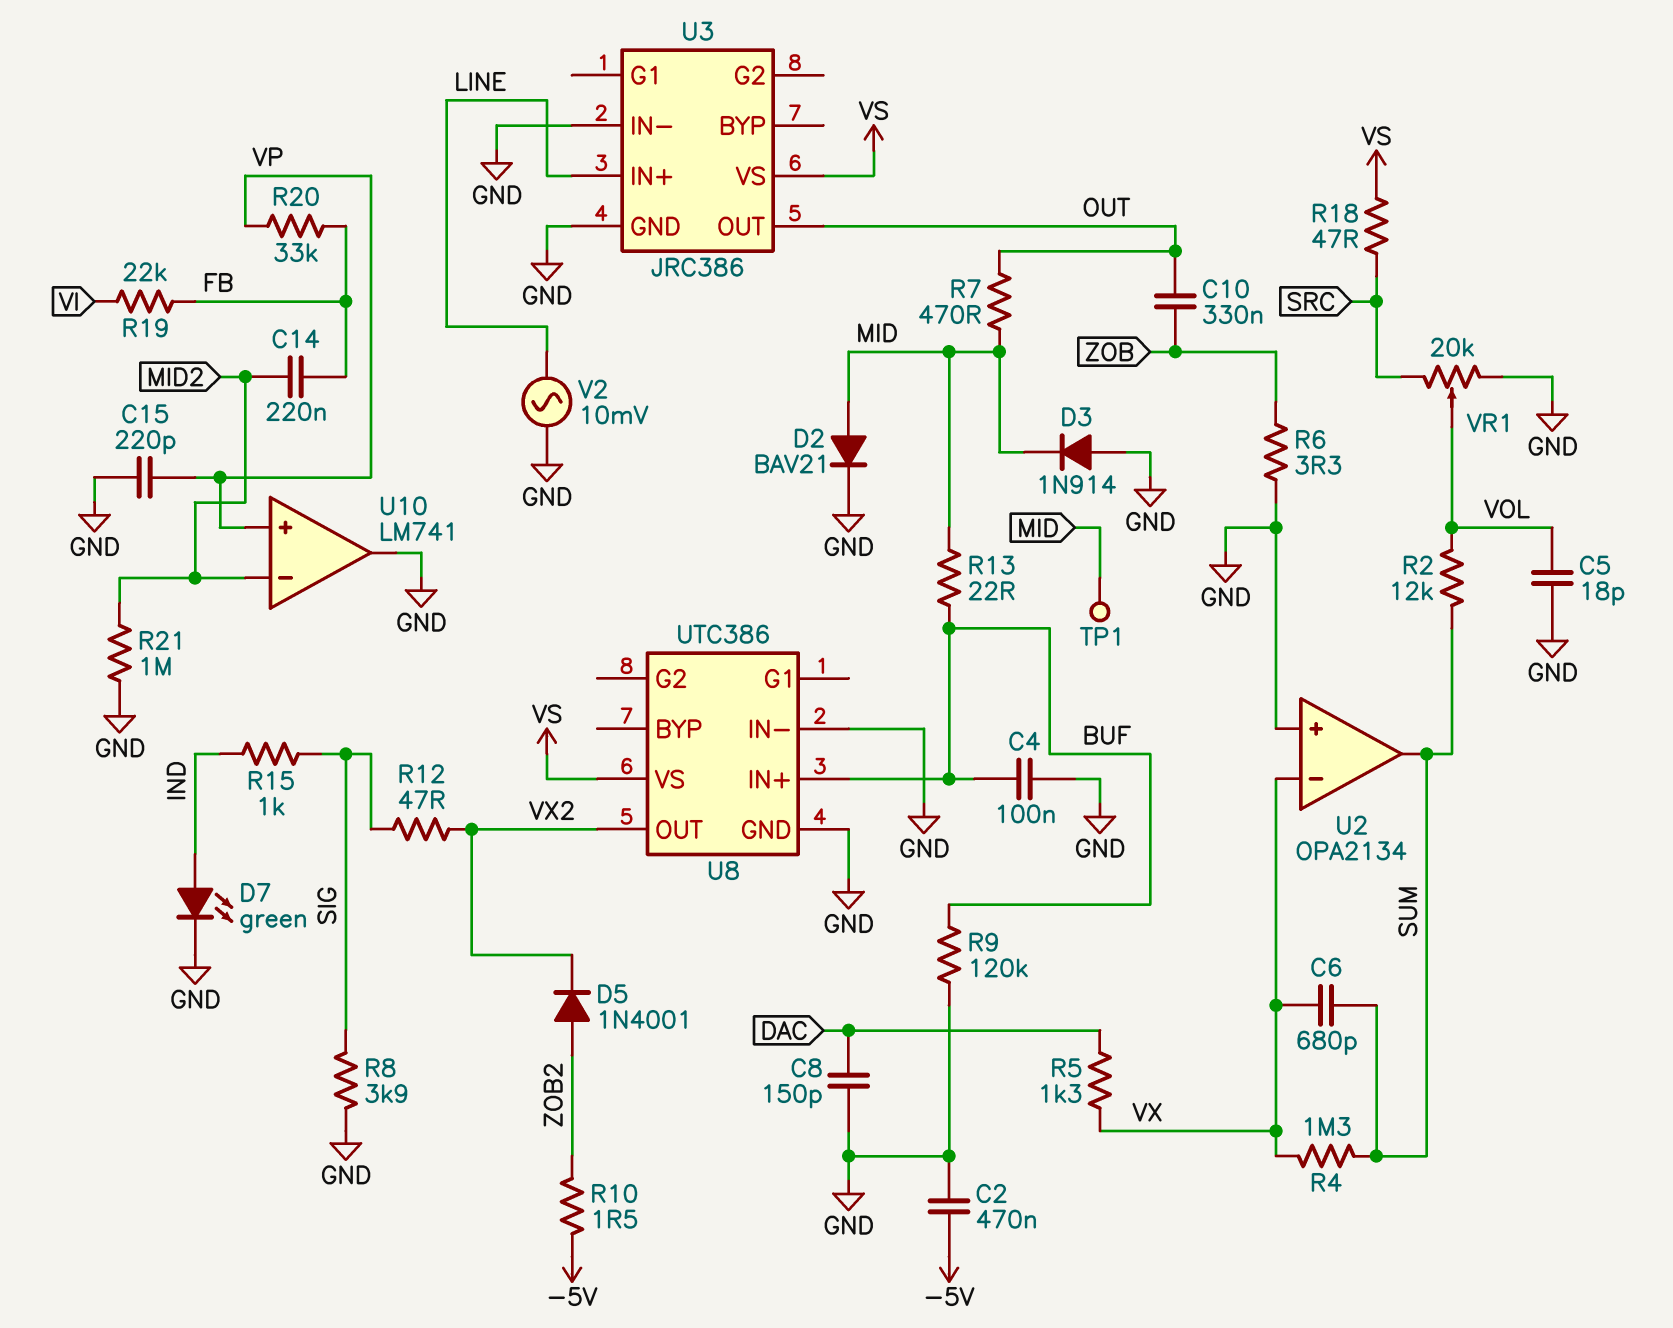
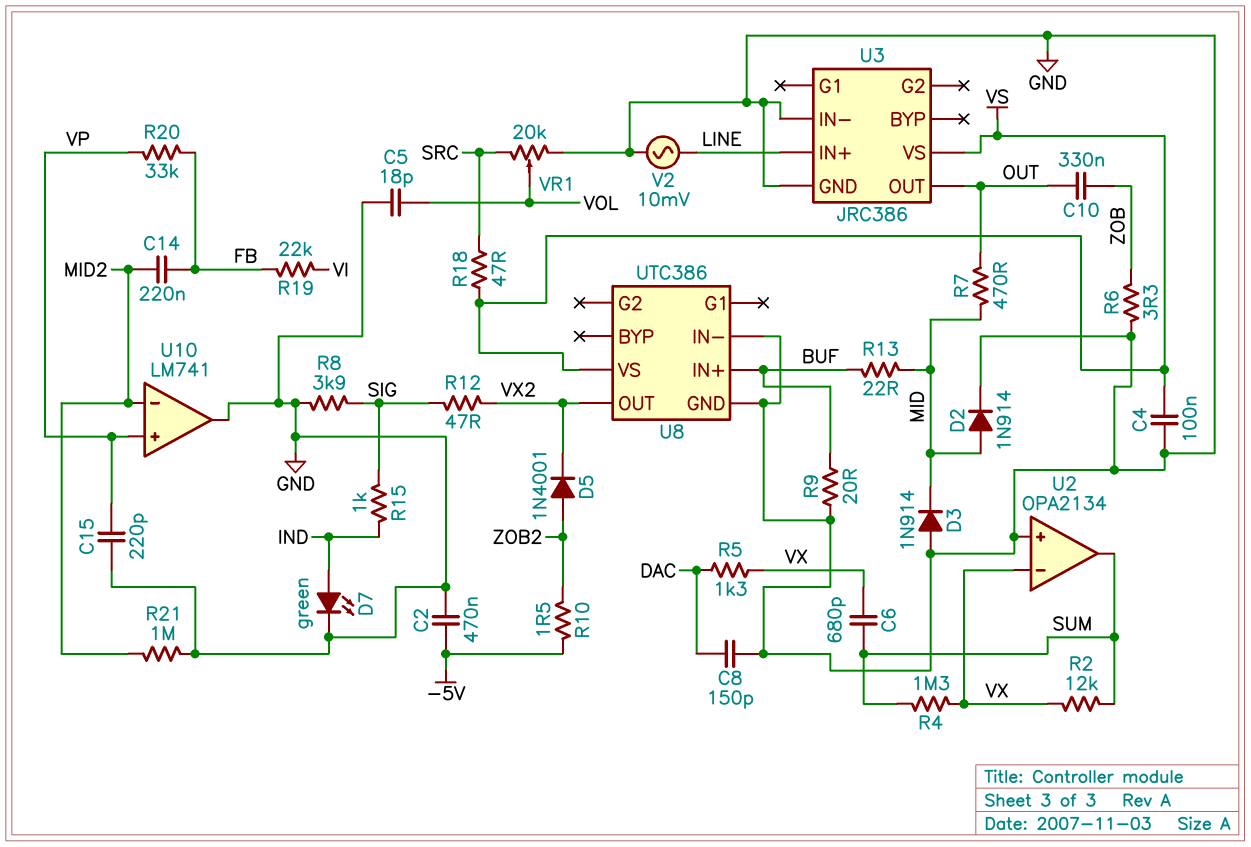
C4: 100nF (BUF, GND) -> 100nF (GND, VS)
D2: diode BAV21 (A MID, K GND) -> diode 1N914 (A MID, K GND)
R2: 12k (SUM, VOL) -> 12k (SUM, VX)
R9: 120k (BUF, GND) -> 20 (BUF, GND)
TP1: test point (MID) -> none

